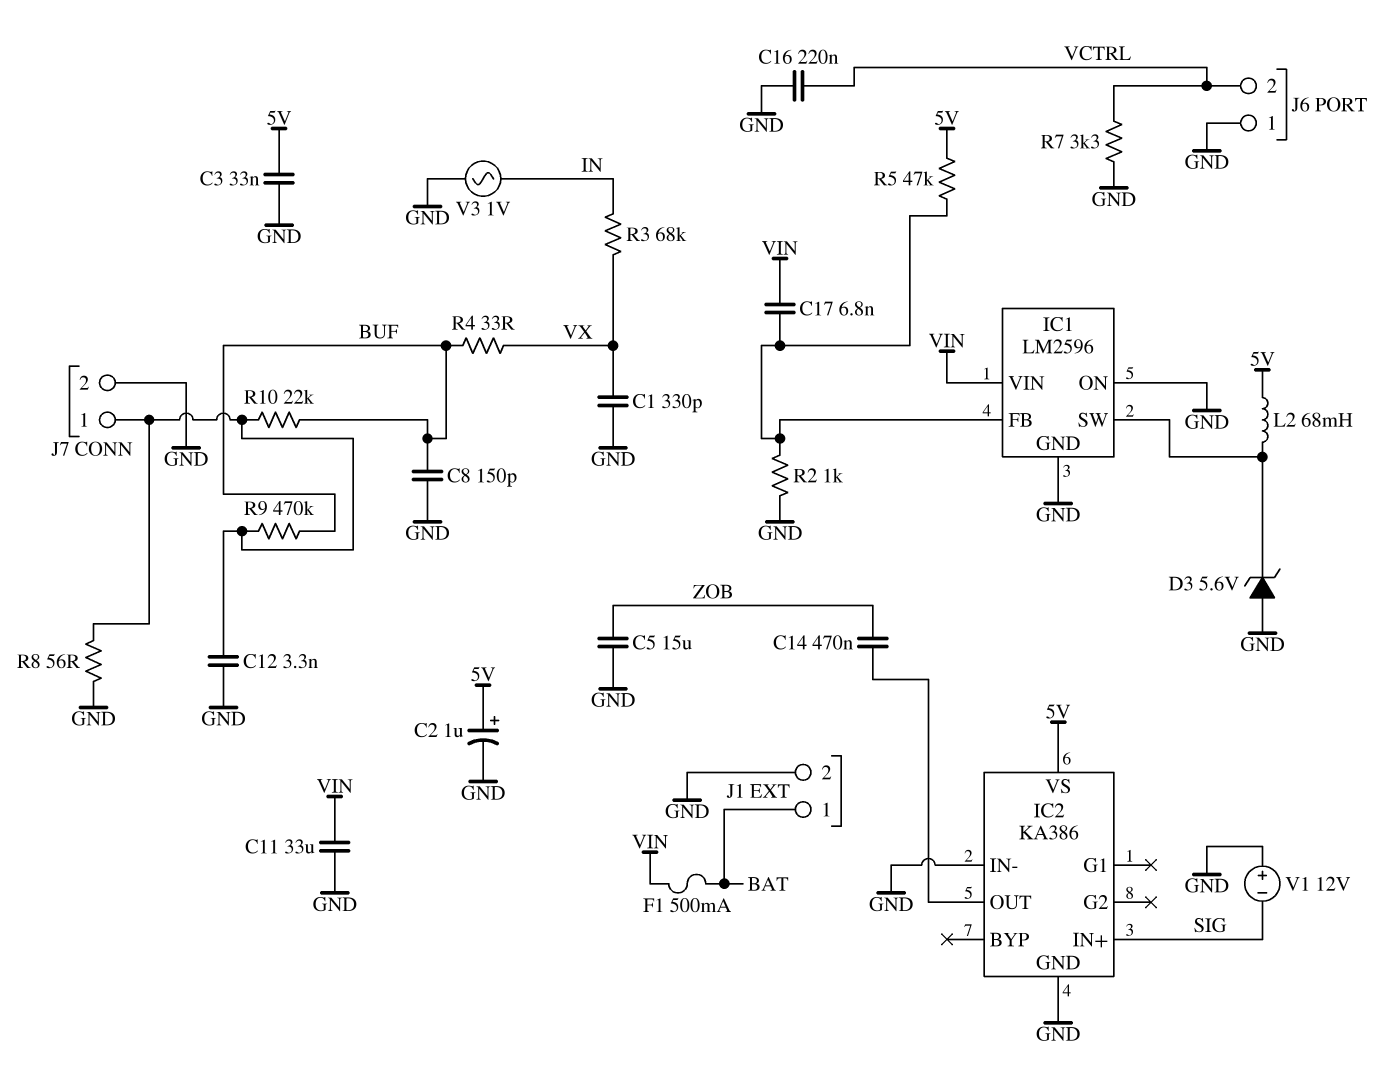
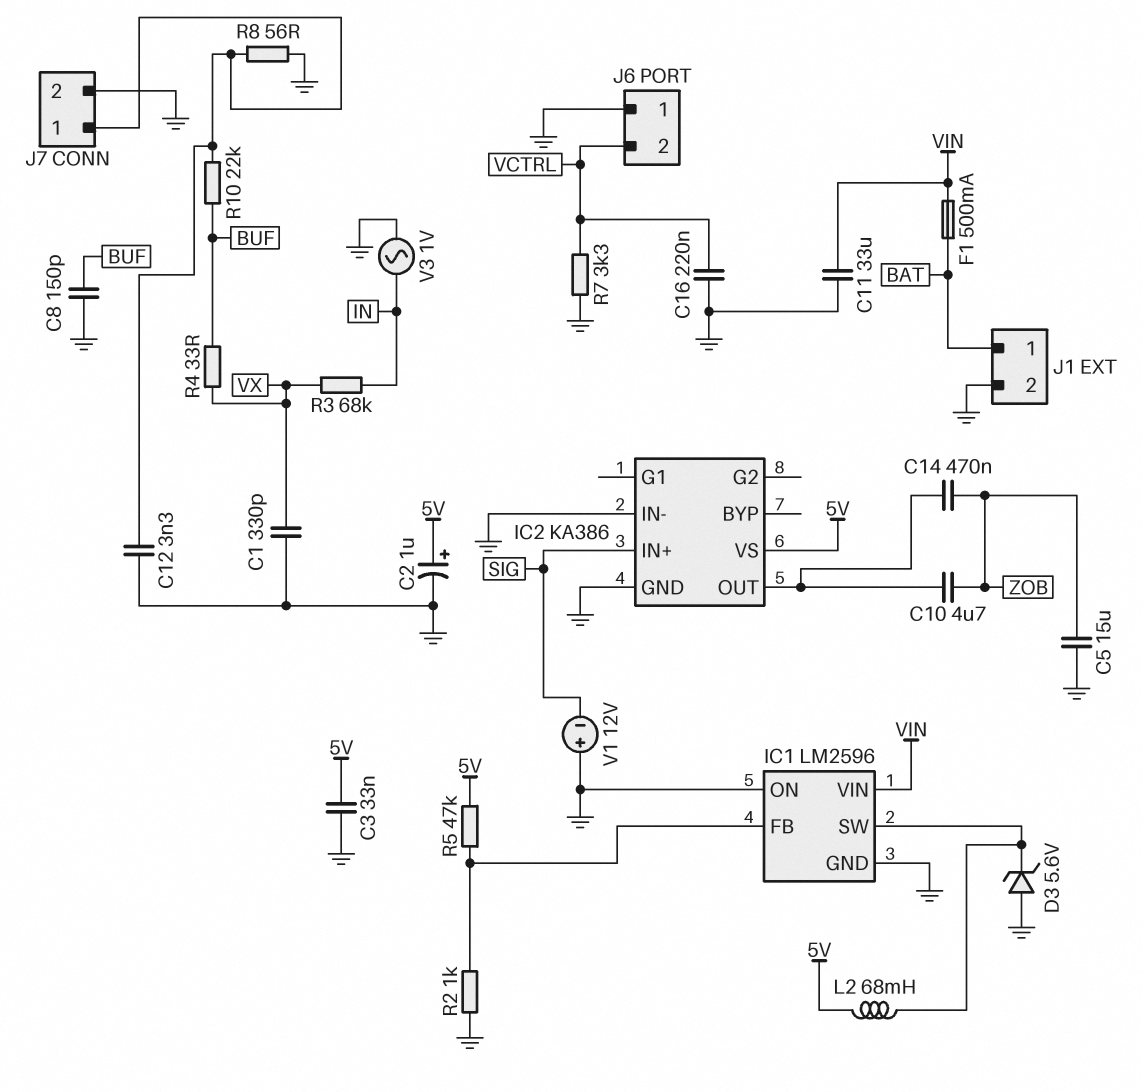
C10: none -> 4.7uF (IC2/OUT, ZOB)
C17: 6.8nF (IC1/FB, VIN) -> none
R9: 470k (BUF, J7/1) -> none

